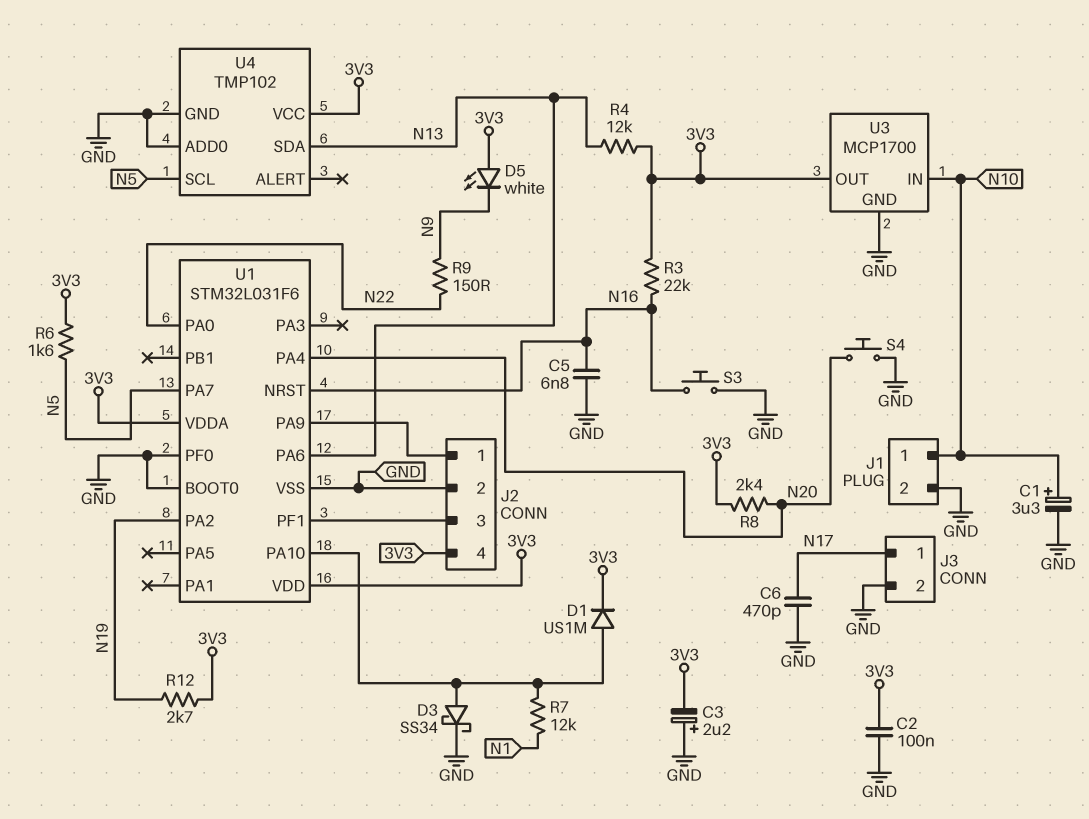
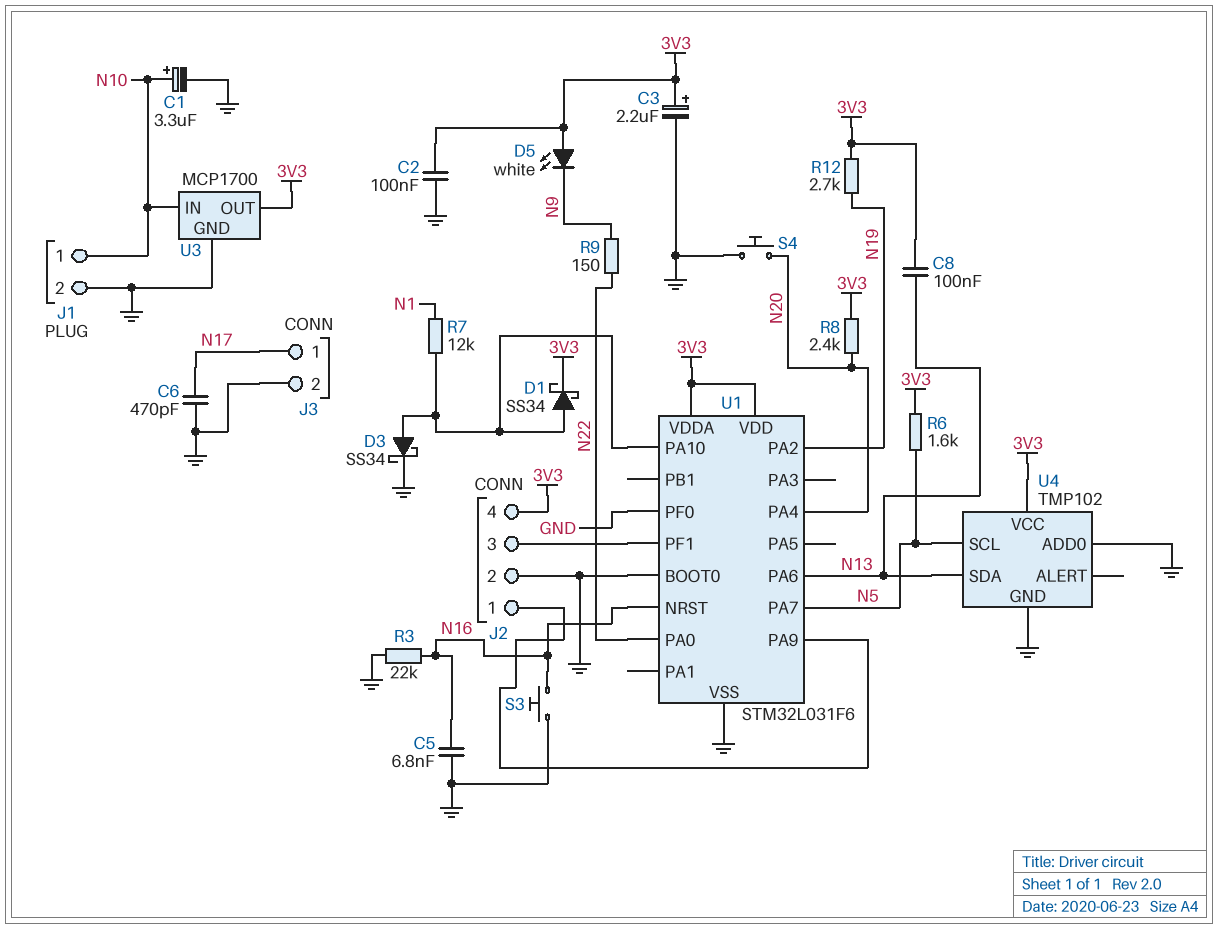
C3: 2.2uF (plus GND, minus 3V3) -> 2.2uF (plus 3V3, minus GND)
C8: none -> 100nF (3V3, N13)
D1: diode US1M (A U1/PA10, K 3V3) -> schottky SS34 (A U1/PA10, K 3V3)
R3: 22k (3V3, N16) -> 22k (GND, N16)
R4: 12k (3V3, N13) -> none

